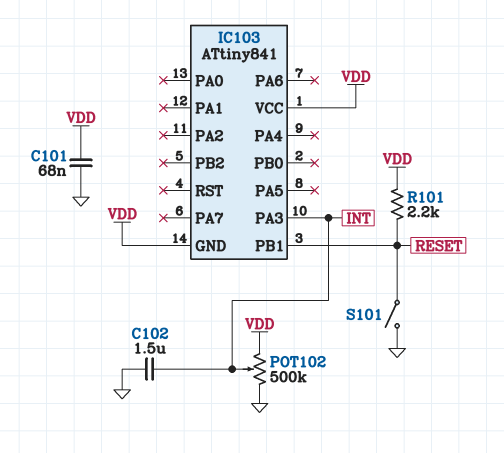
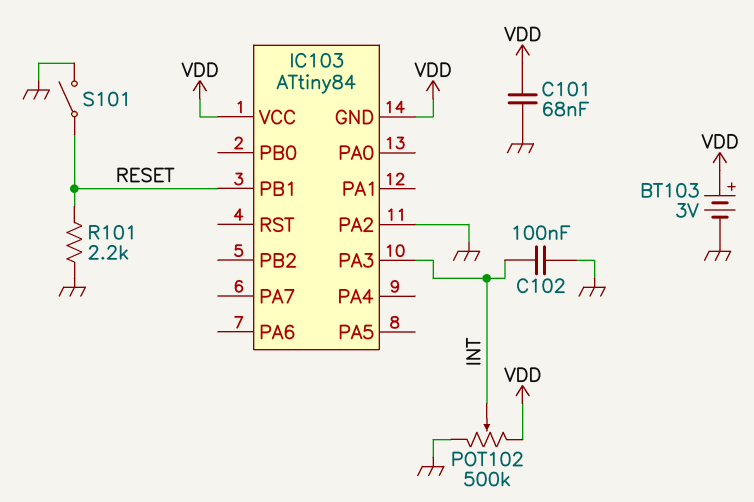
BT103: none -> 3V (plus VDD, minus GND)
C102: 1.5uF (GND, INT) -> 100nF (GND, INT)
IC103: ATtiny841 -> ATtiny84
IC103 pin PA2: none -> GND
R101: 2.2k (RESET, VDD) -> 2.2k (GND, RESET)

